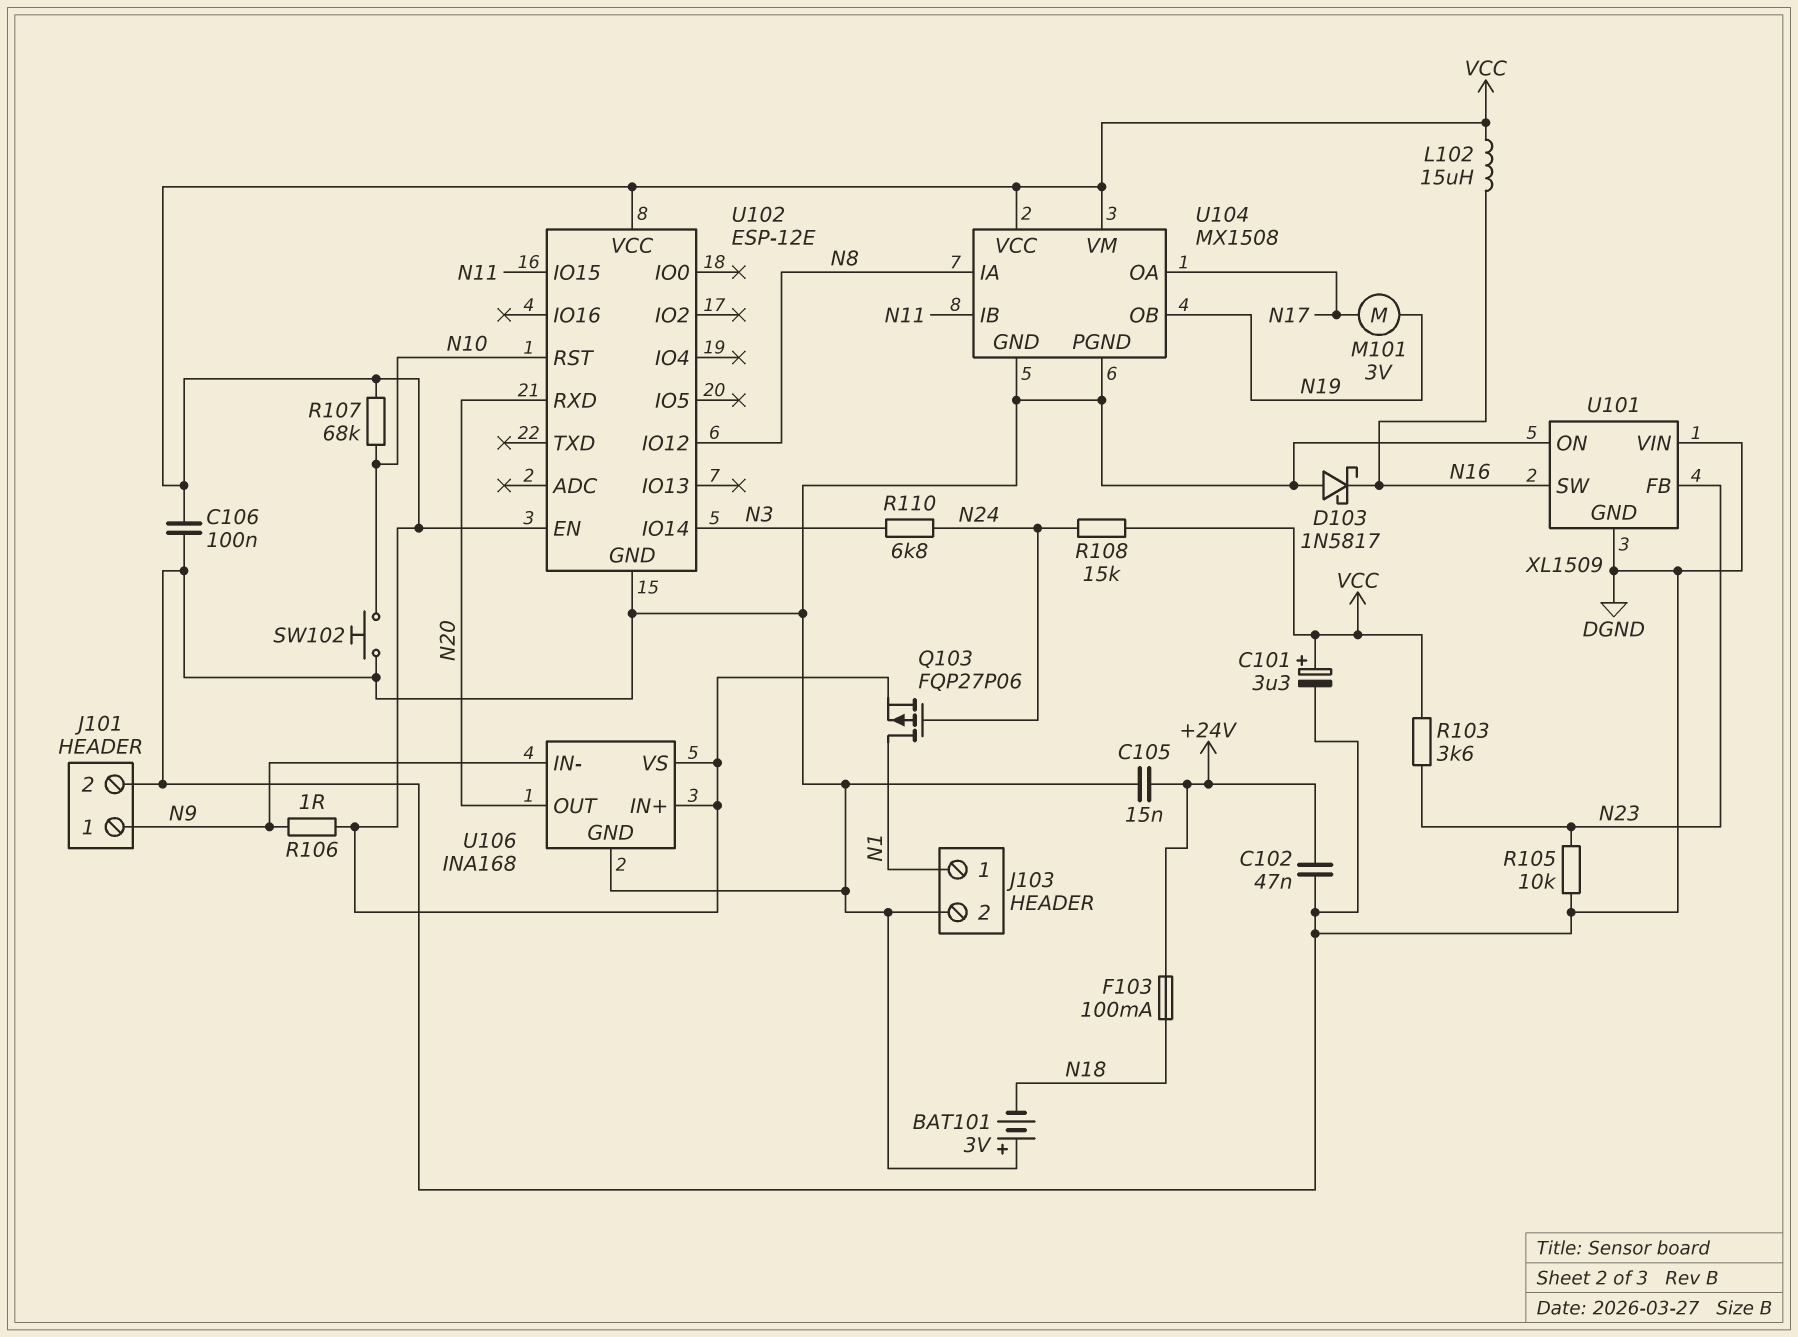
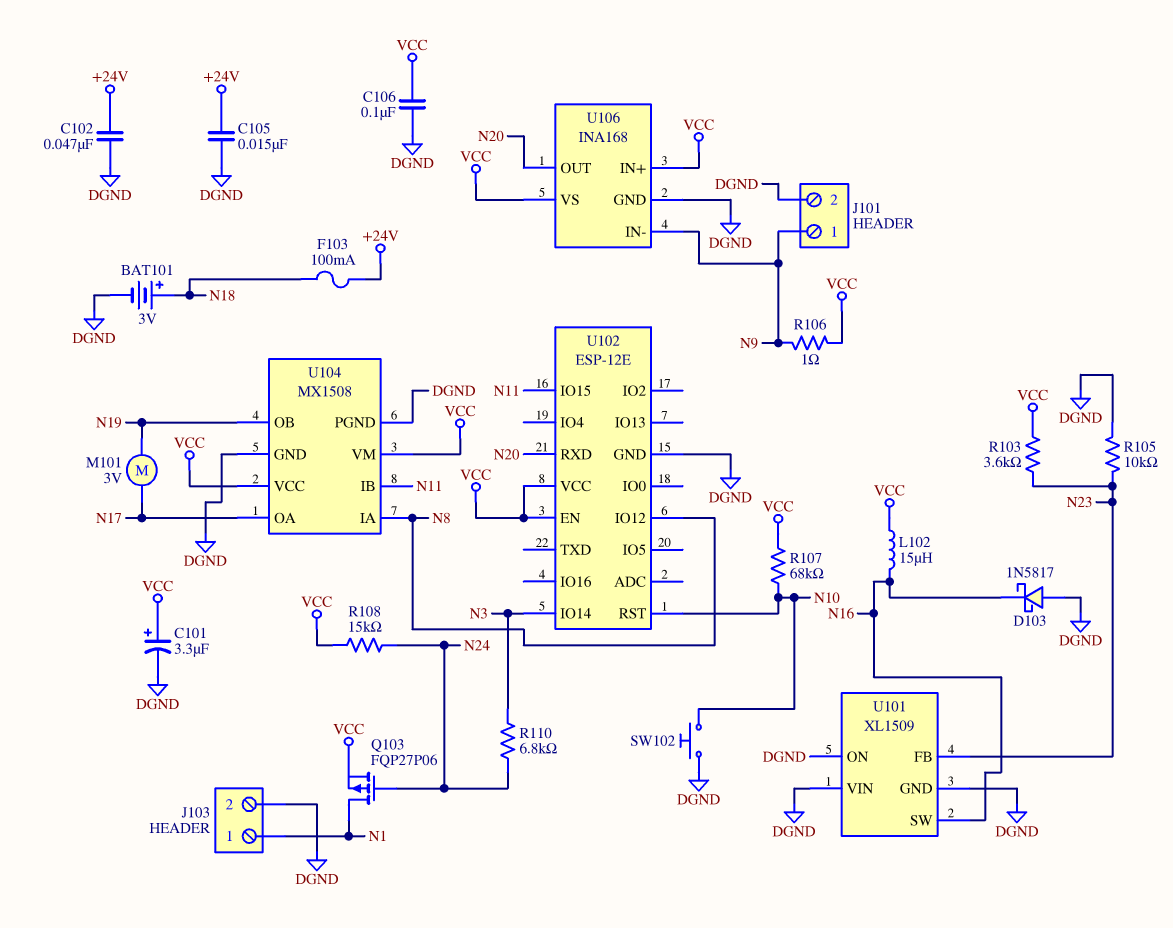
BAT101: 3V (plus DGND, minus N18) -> 3V (plus N18, minus DGND)

